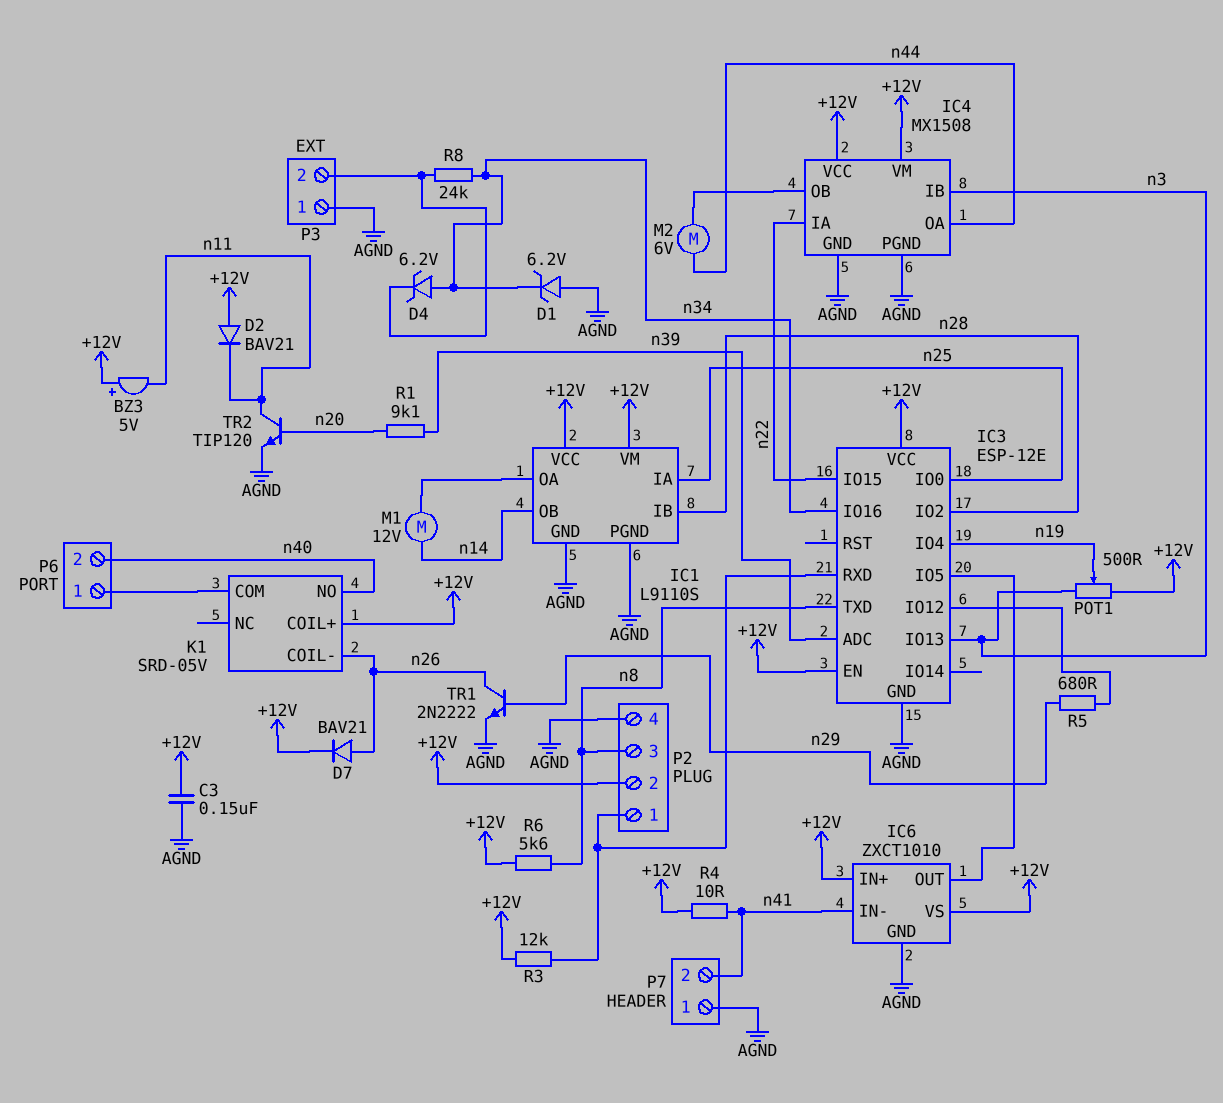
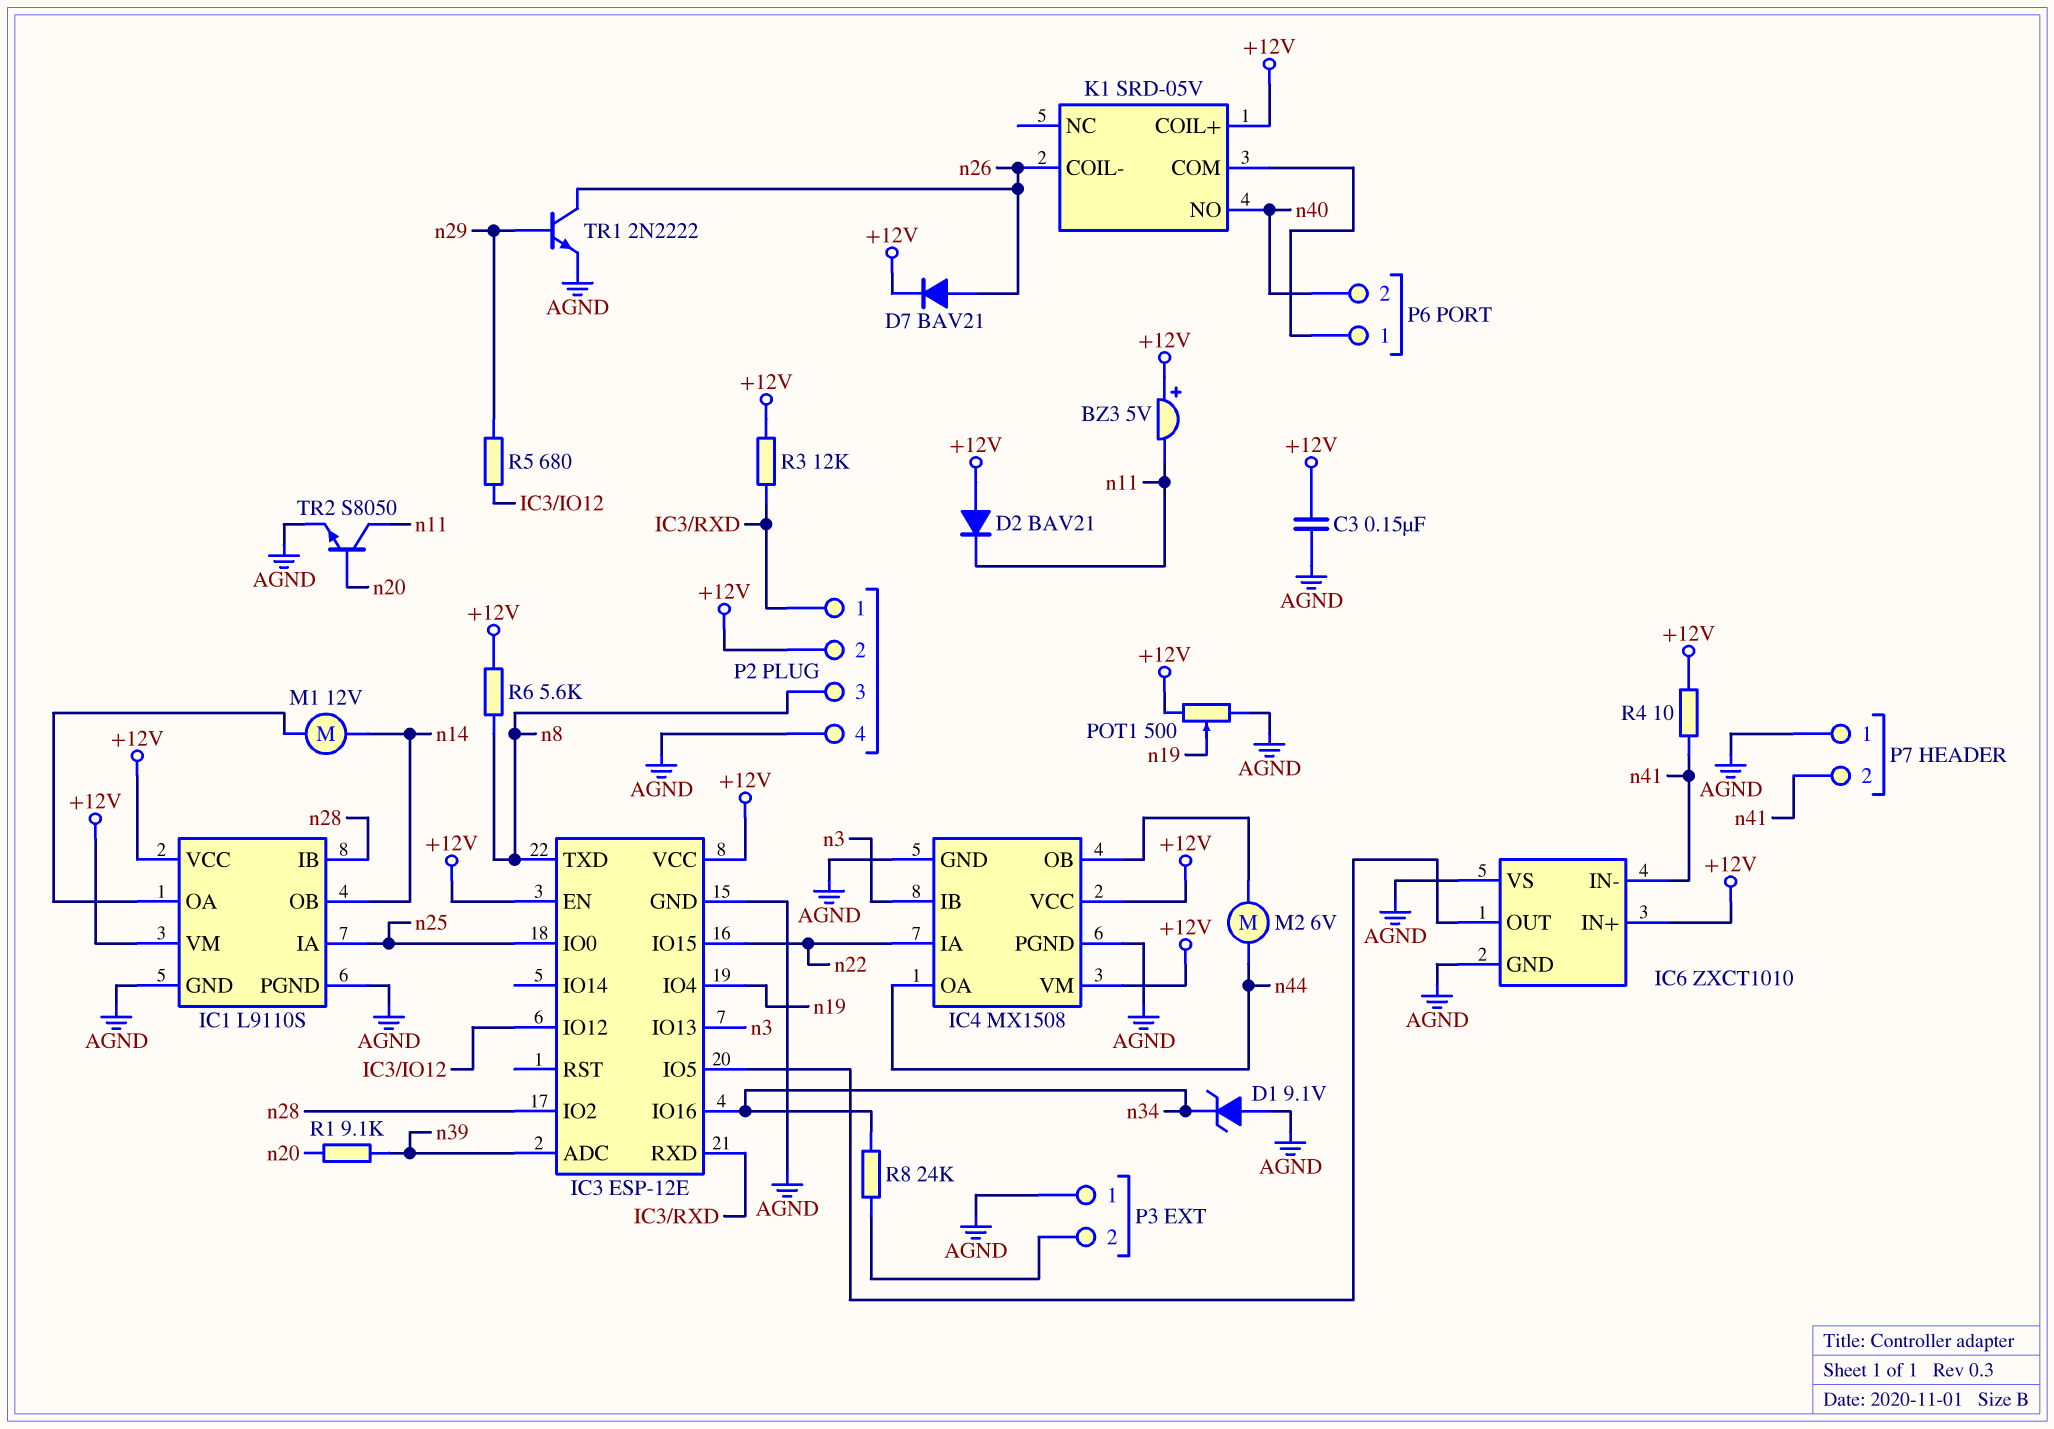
D1: zener 6.2V (A AGND, K n34) -> zener 9.1V (A AGND, K n34)
D4: zener 6.2V (A n34, K P3/2) -> none
IC6 pin VS: +12V -> AGND
POT1: 500 (+12V, n3, wiper n19) -> 500 (+12V, AGND, wiper n19)
TR2: NPN TIP120 (B n20, C n11, E AGND) -> NPN S8050 (B n20, C n11, E AGND)

